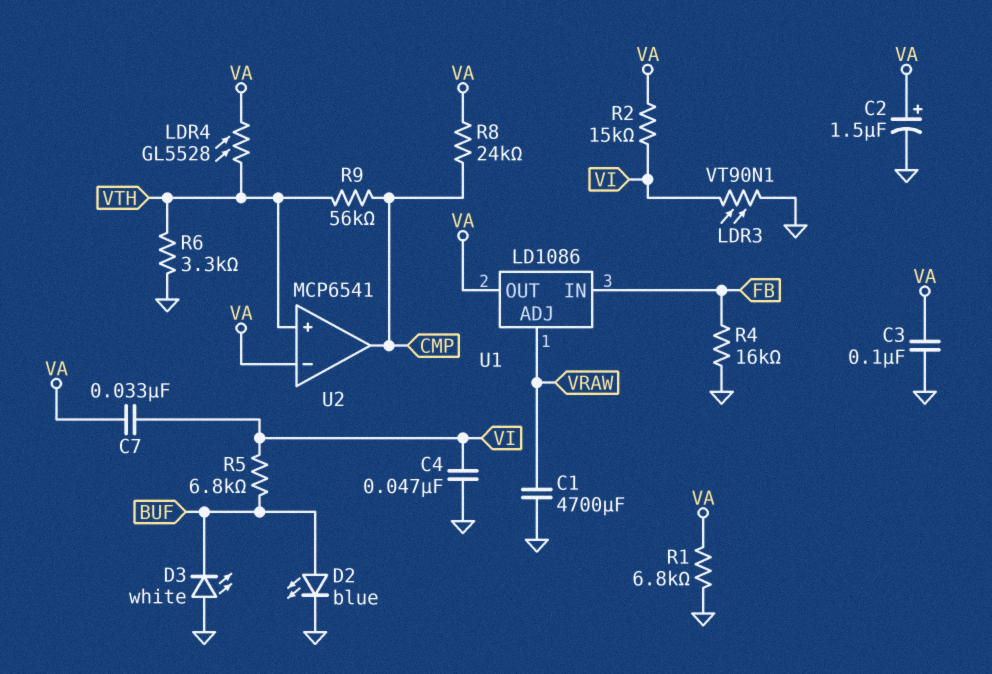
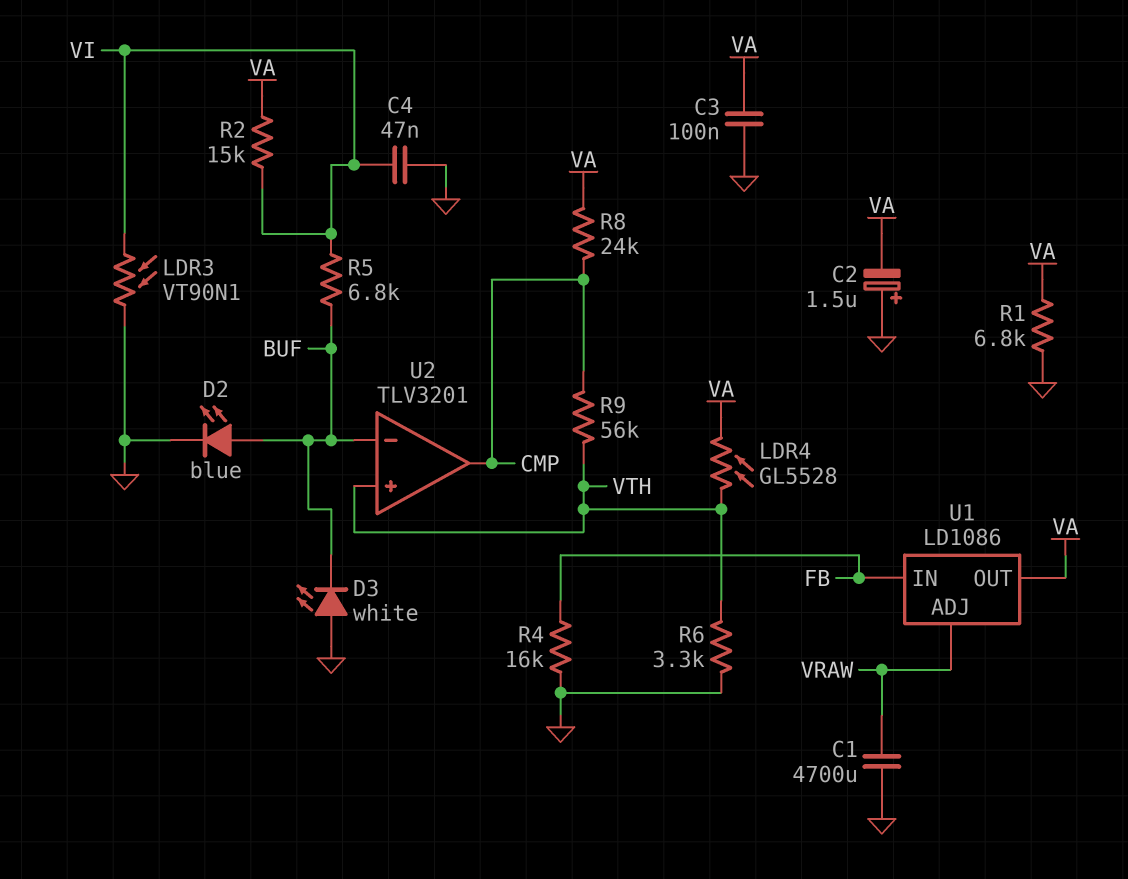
C2: 1.5uF (plus VA, minus GND) -> 1.5uF (plus GND, minus VA)
C7: 33nF (VA, VI) -> none
U2: MCP6541 -> TLV3201
U2 pin in-: VA -> BUF

